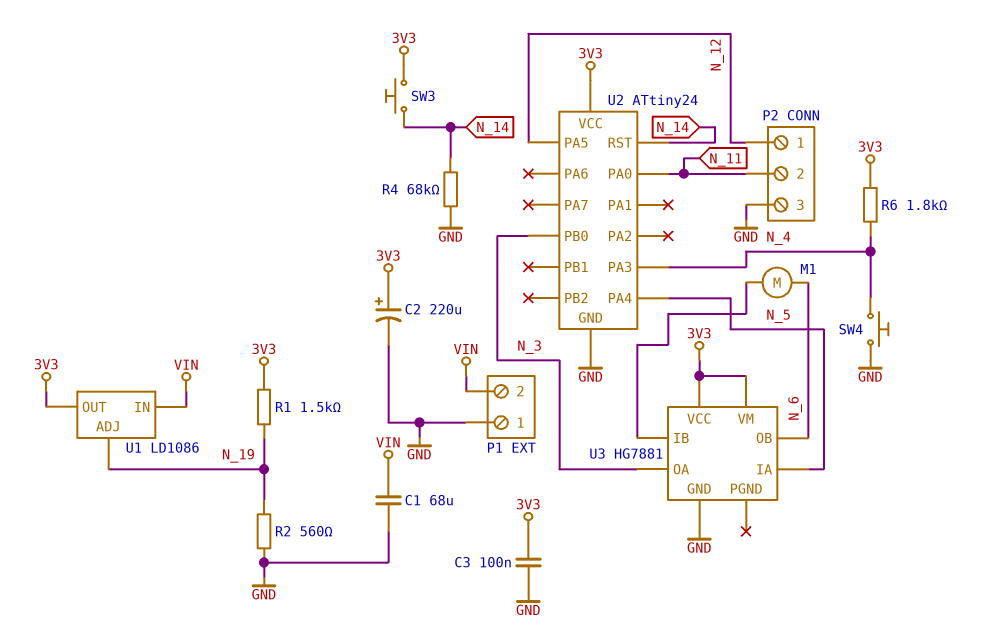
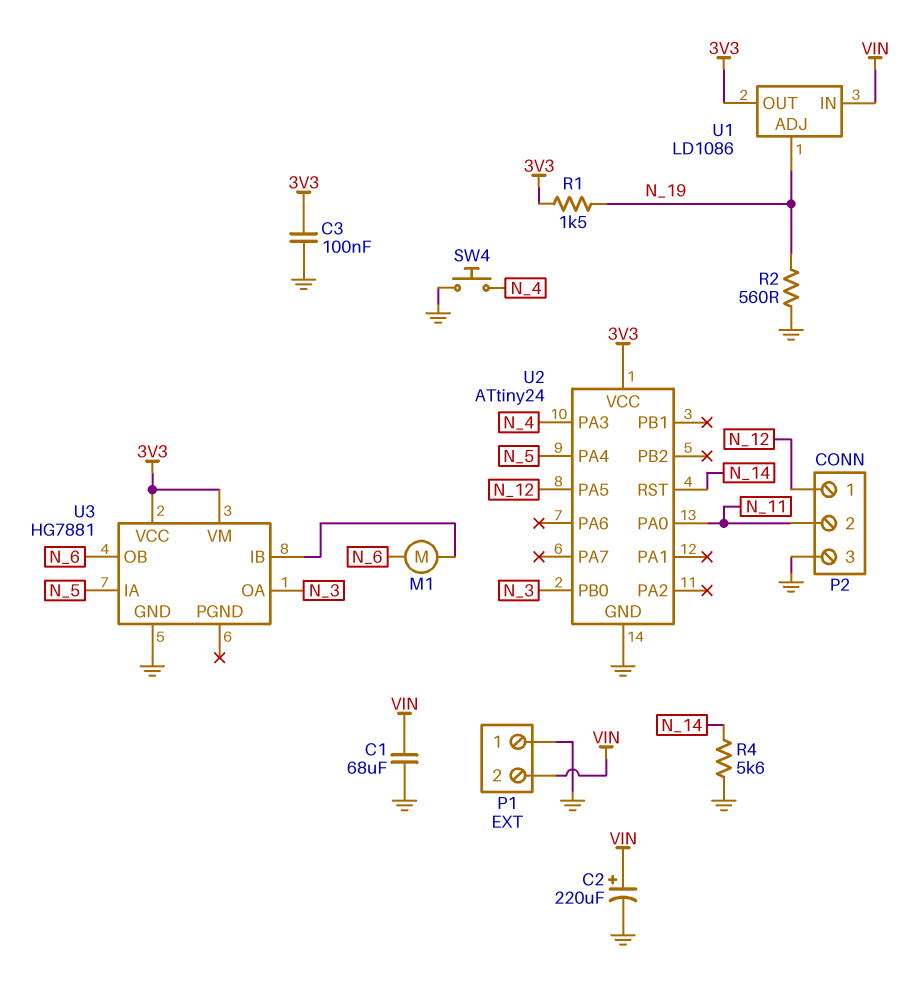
C2: 220uF (plus 3V3, minus GND) -> 220uF (plus VIN, minus GND)
R4: 68k (GND, N_14) -> 5.6k (GND, N_14)
R6: 1.8k (3V3, N_4) -> none
SW3: button (3V3, N_14) -> none

